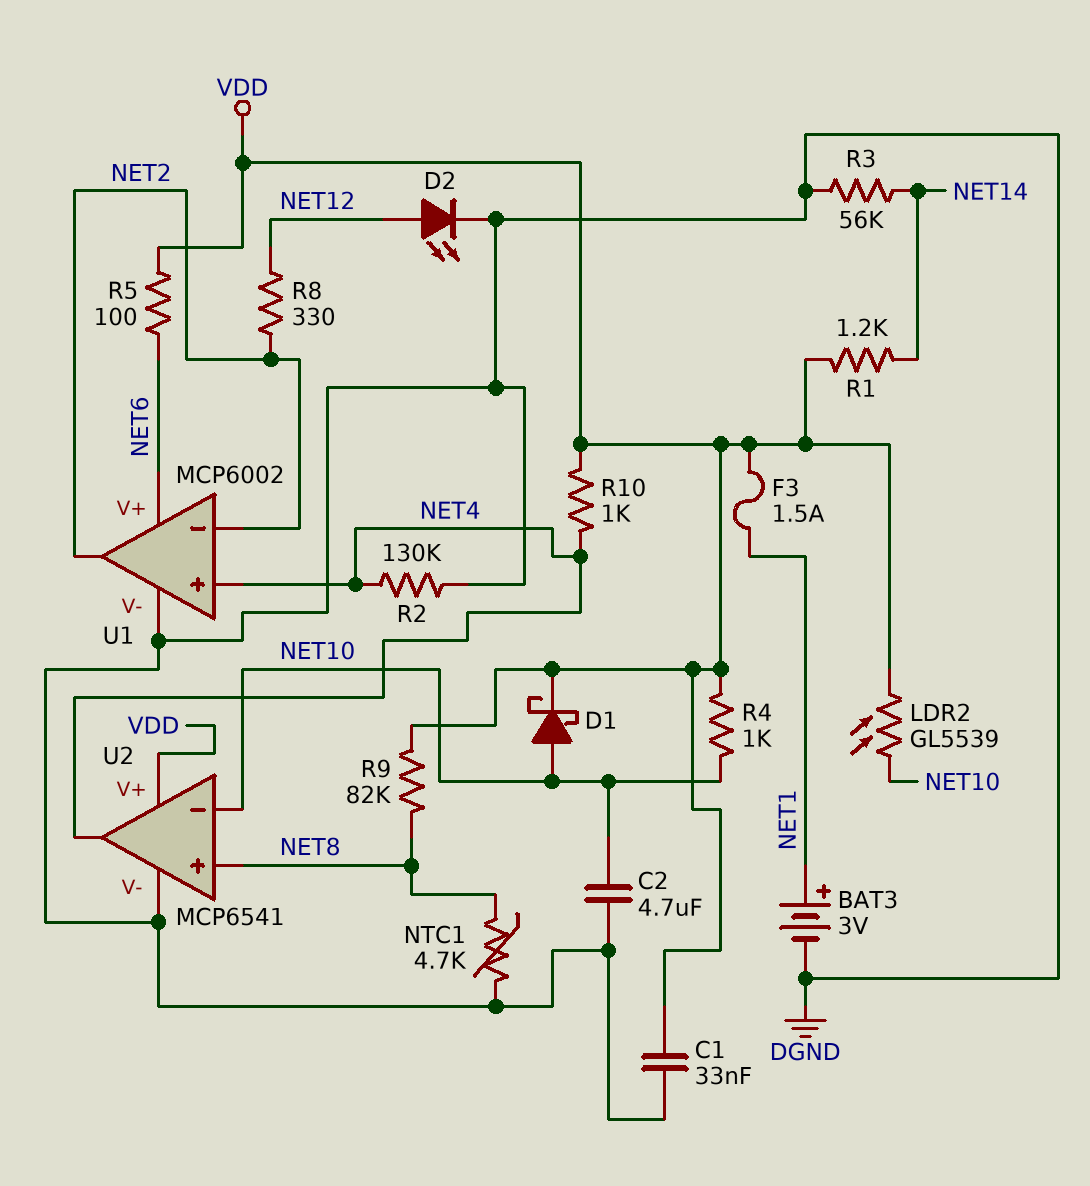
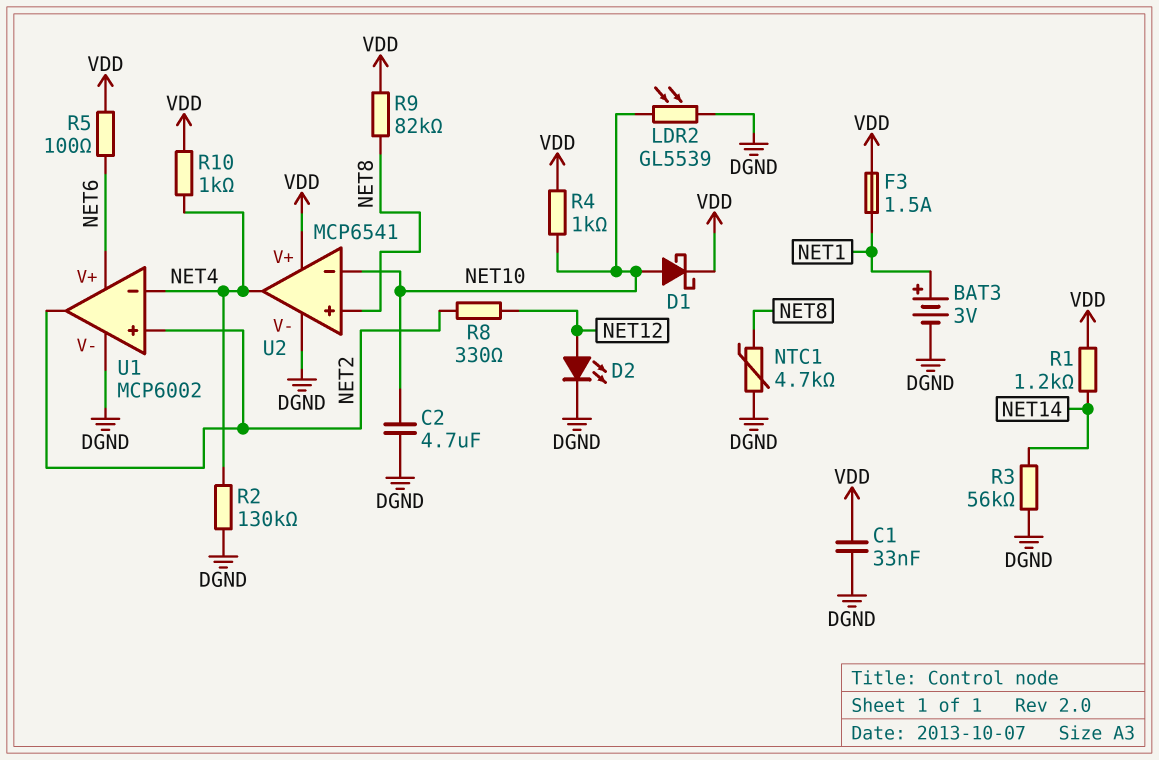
LDR2: GL5539 (NET10, VDD) -> GL5539 (DGND, NET10)
U1 pin in+: NET4 -> NET2
U1 pin in-: NET2 -> NET4

